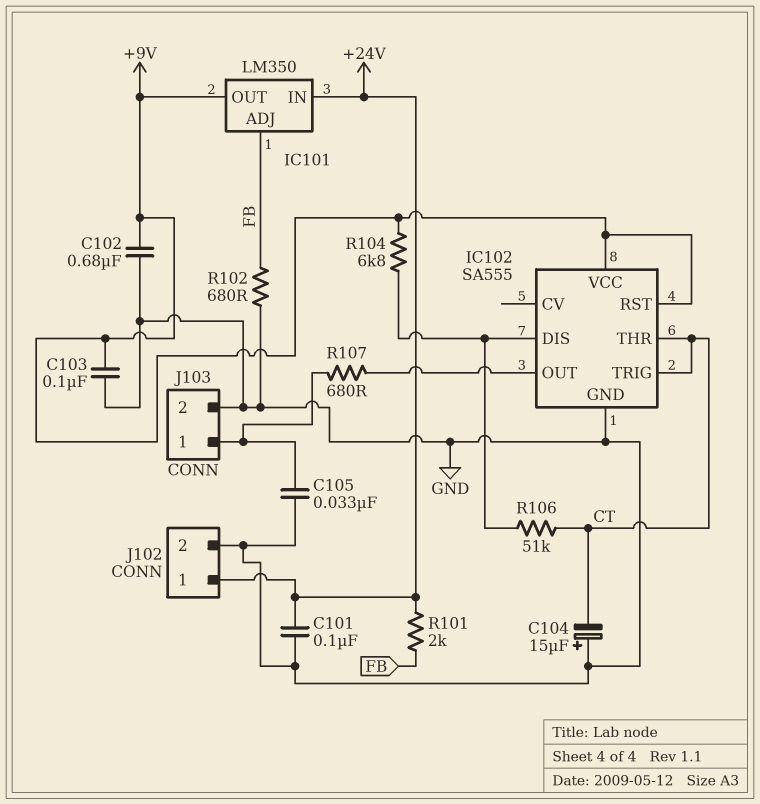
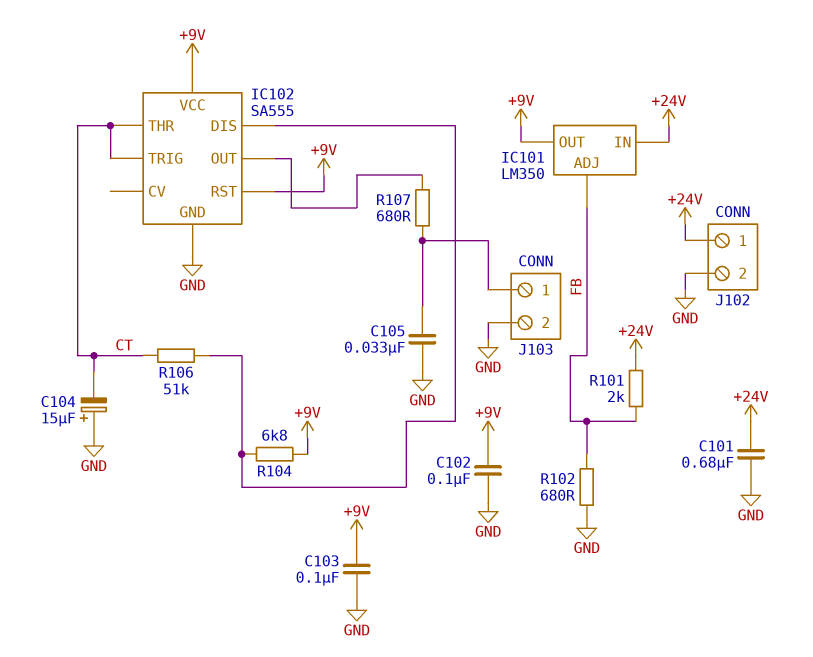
C101: 100nF (+24V, GND) -> 680nF (+24V, GND)
C102: 680nF (+9V, GND) -> 100nF (+9V, GND)

